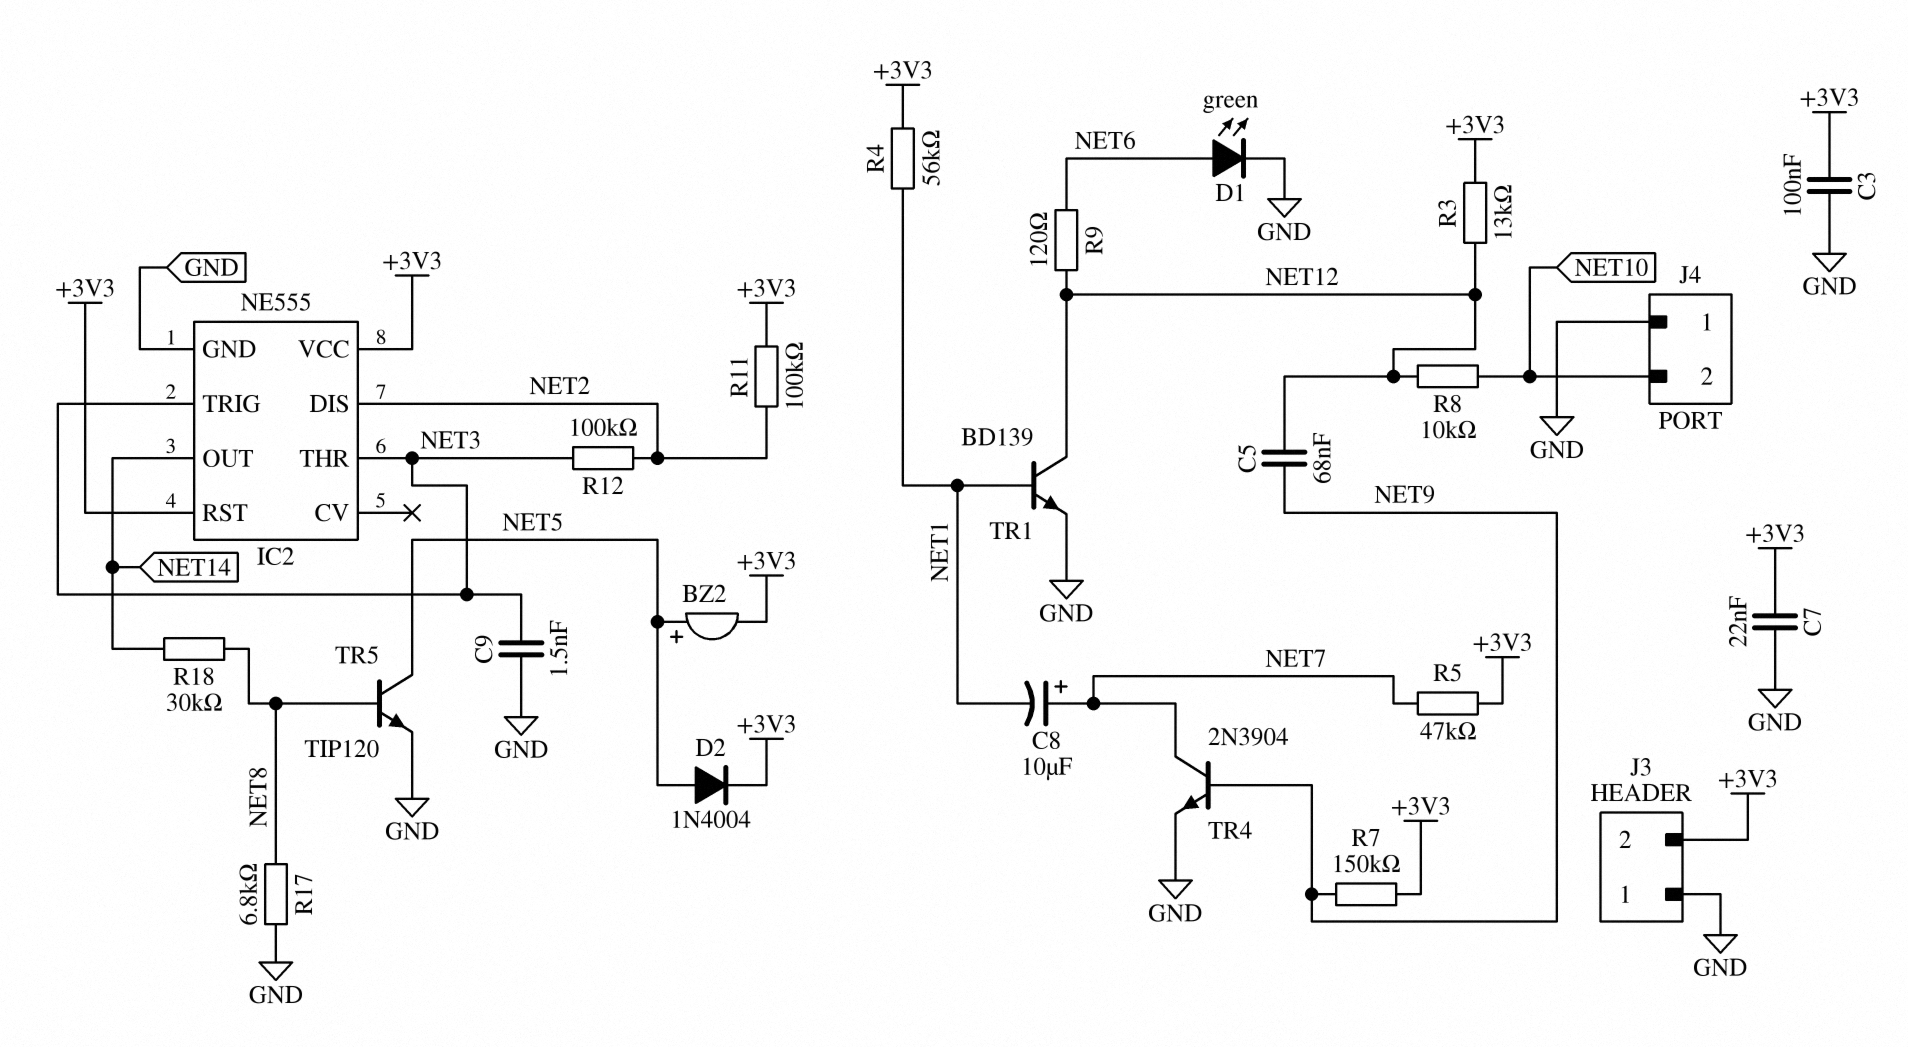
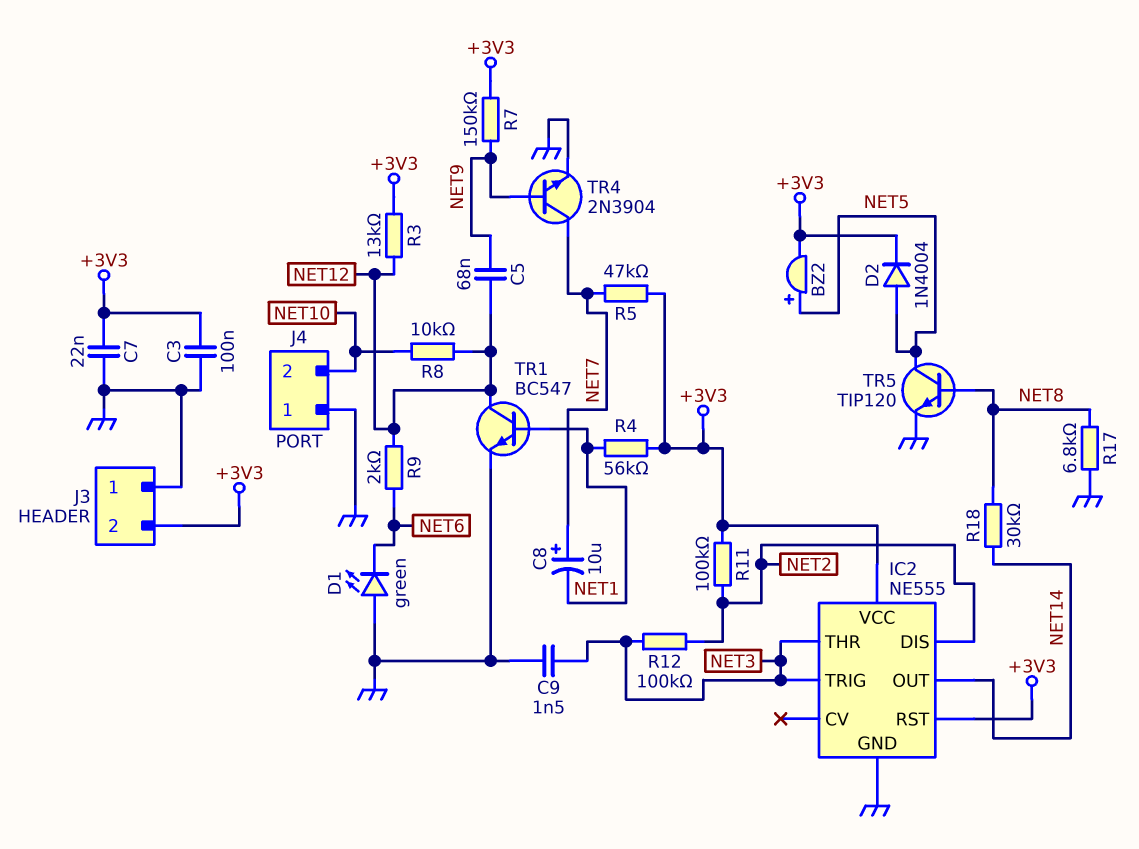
D1: LED green (A NET6, K GND) -> LED green (A GND, K NET6)
R9: 120 (NET6, NET12) -> 2k (NET6, NET12)
TR1: NPN BD139 (B NET1, C NET12, E GND) -> NPN BC547 (B NET1, C NET12, E GND)

